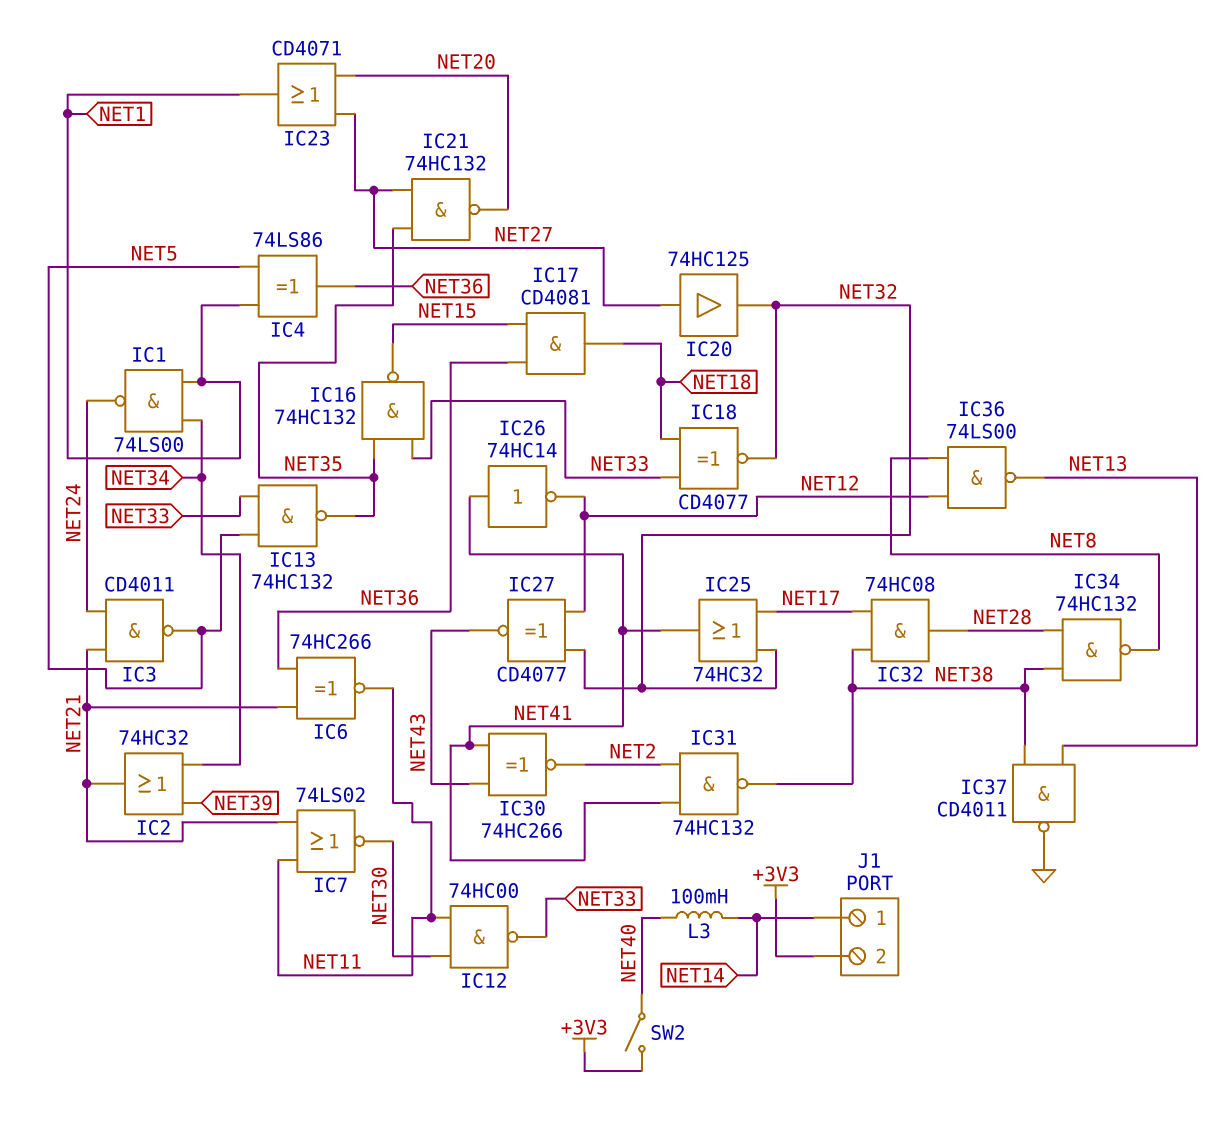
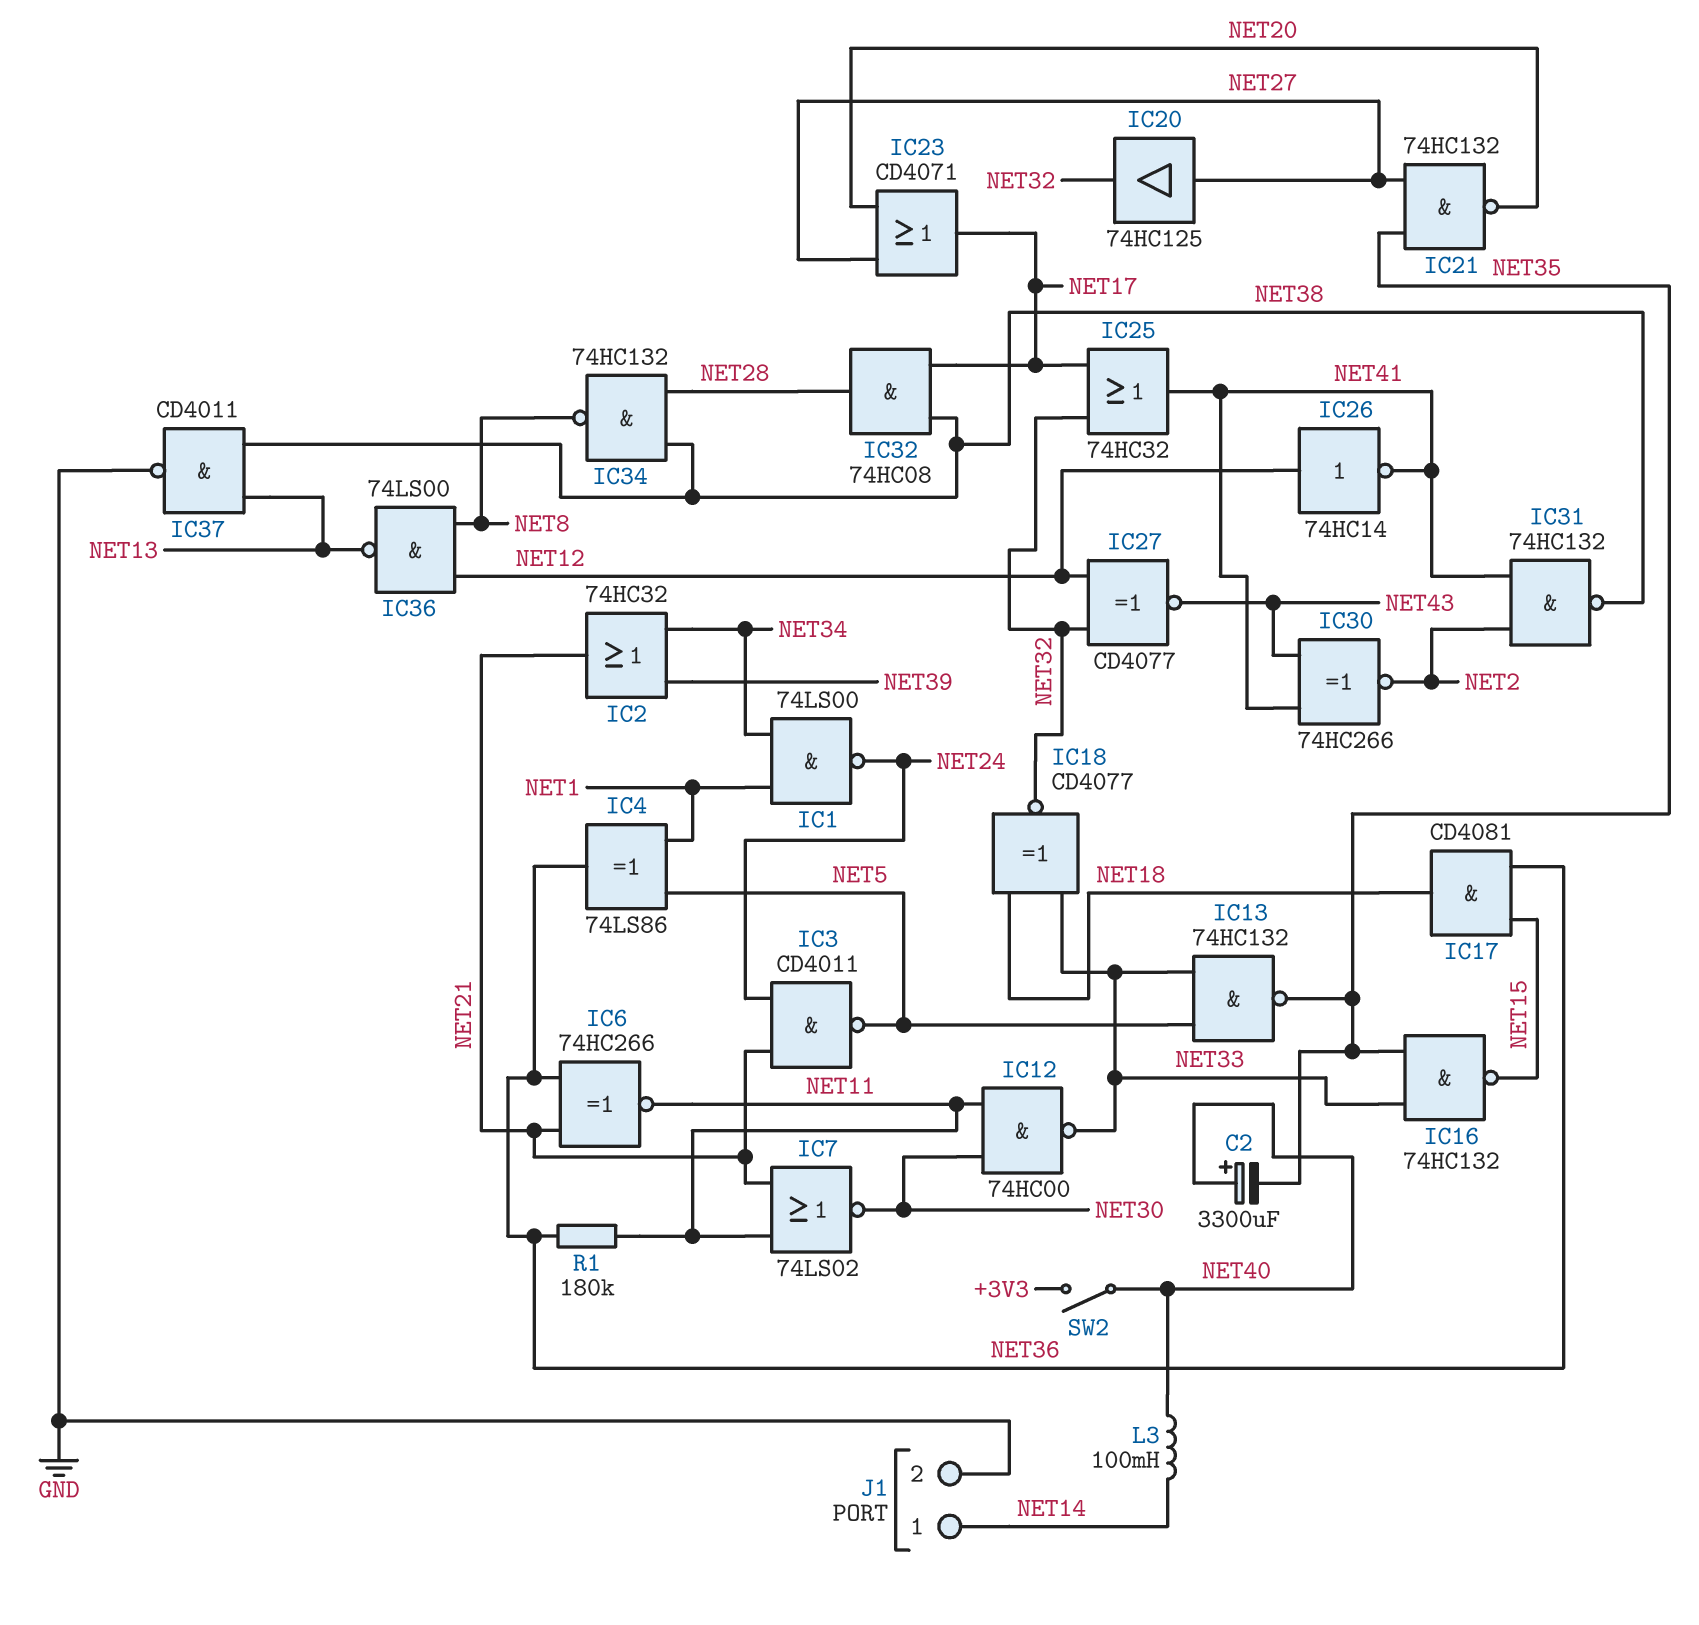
C2: none -> 3300uF (plus NET40, minus NET35)
IC23: OR CD4071 (in NET20, in NET27, out NET1) -> OR CD4071 (in NET20, in NET27, out NET17)
IC26: NOT 74HC14 (in NET41, out NET12) -> NOT 74HC14 (in NET12, out NET41)
J1 pin 2: +3V3 -> GND
R1: none -> 180k (NET11, NET36)

